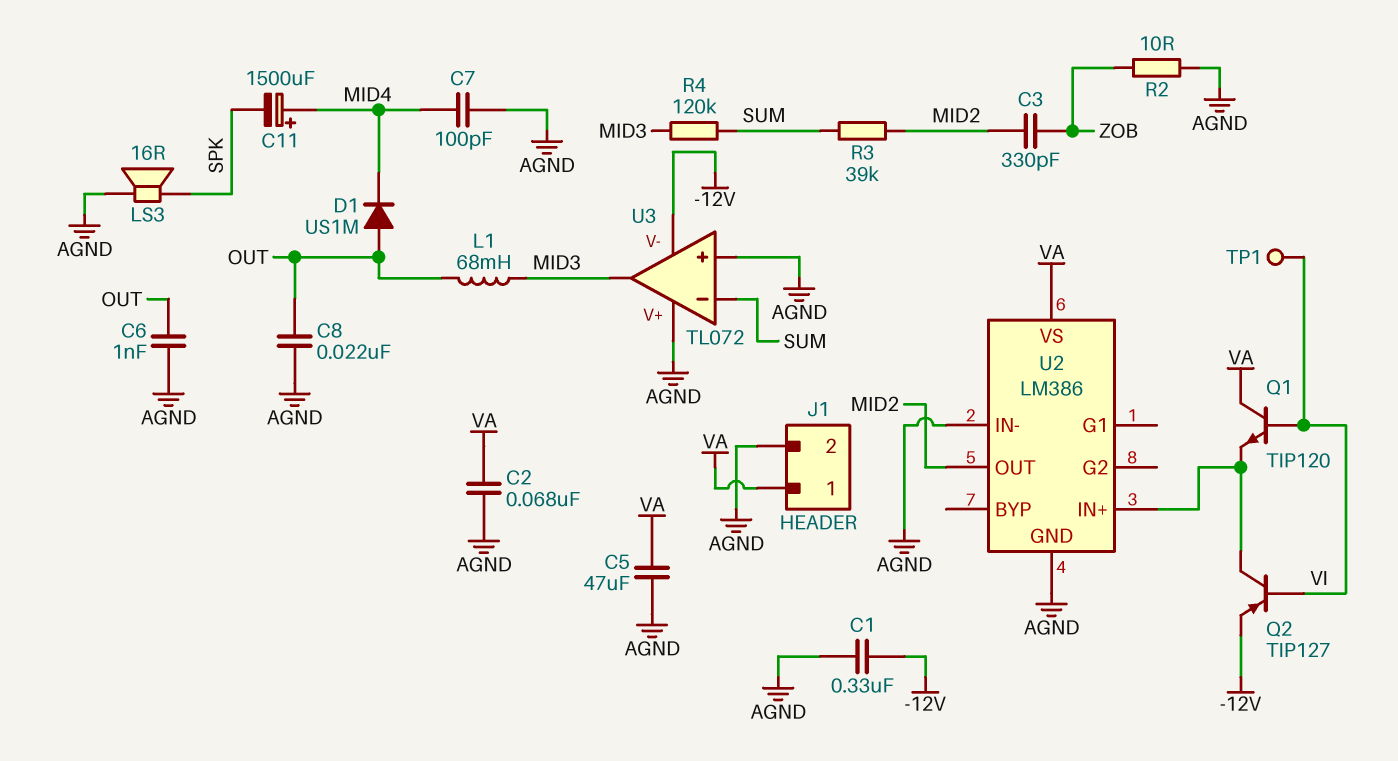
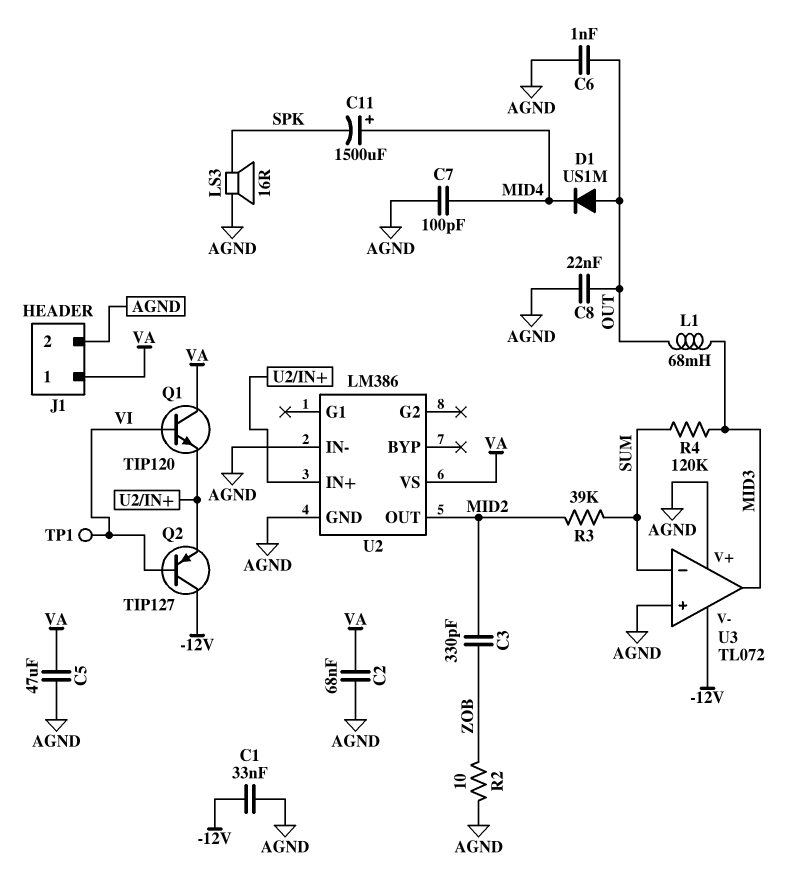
C1: 330nF (-12V, AGND) -> 33nF (-12V, AGND)
Q2: PNP TIP127 (B VI, C U2/IN+, E -12V) -> PNP TIP127 (B VI, C -12V, E U2/IN+)

